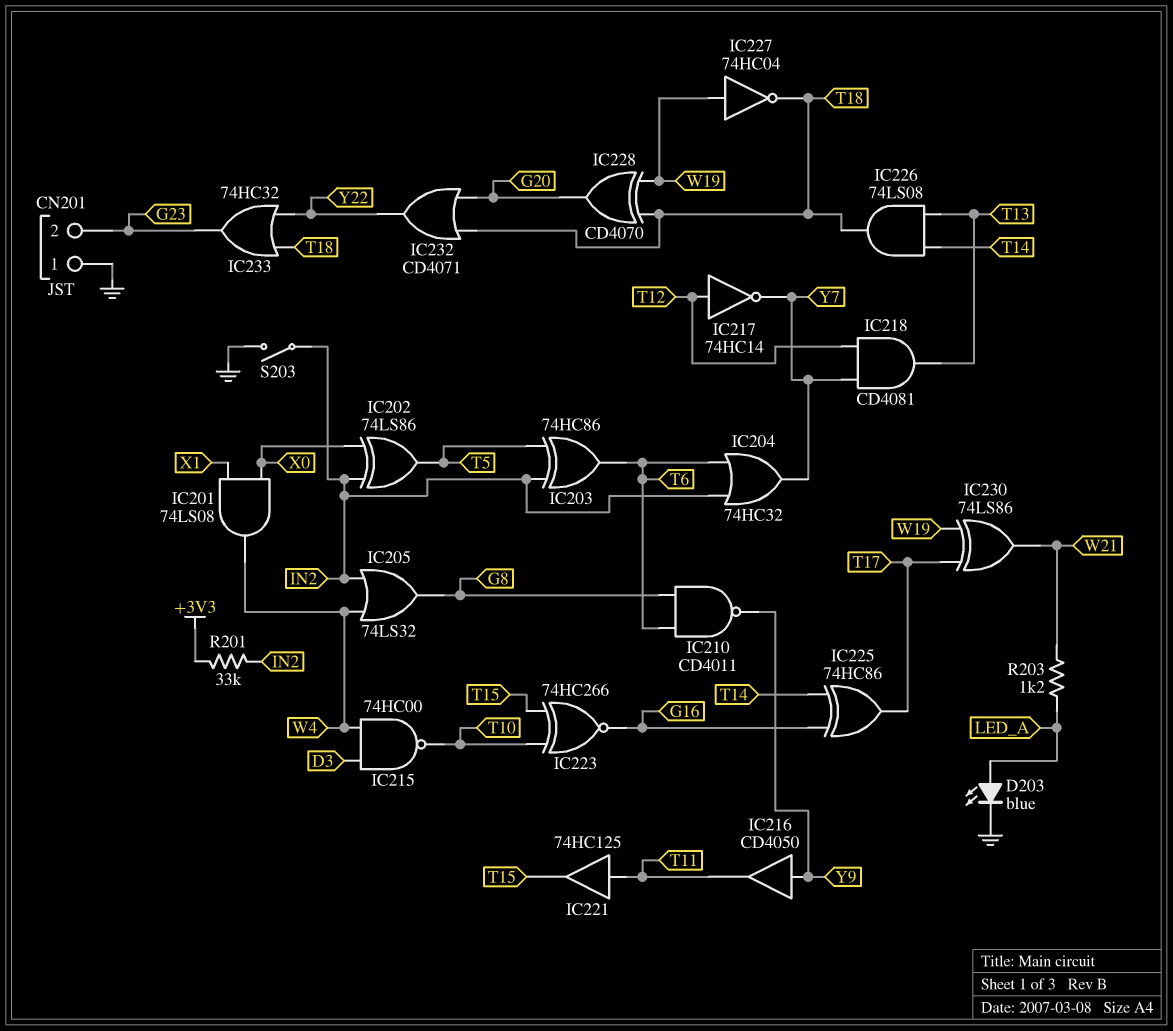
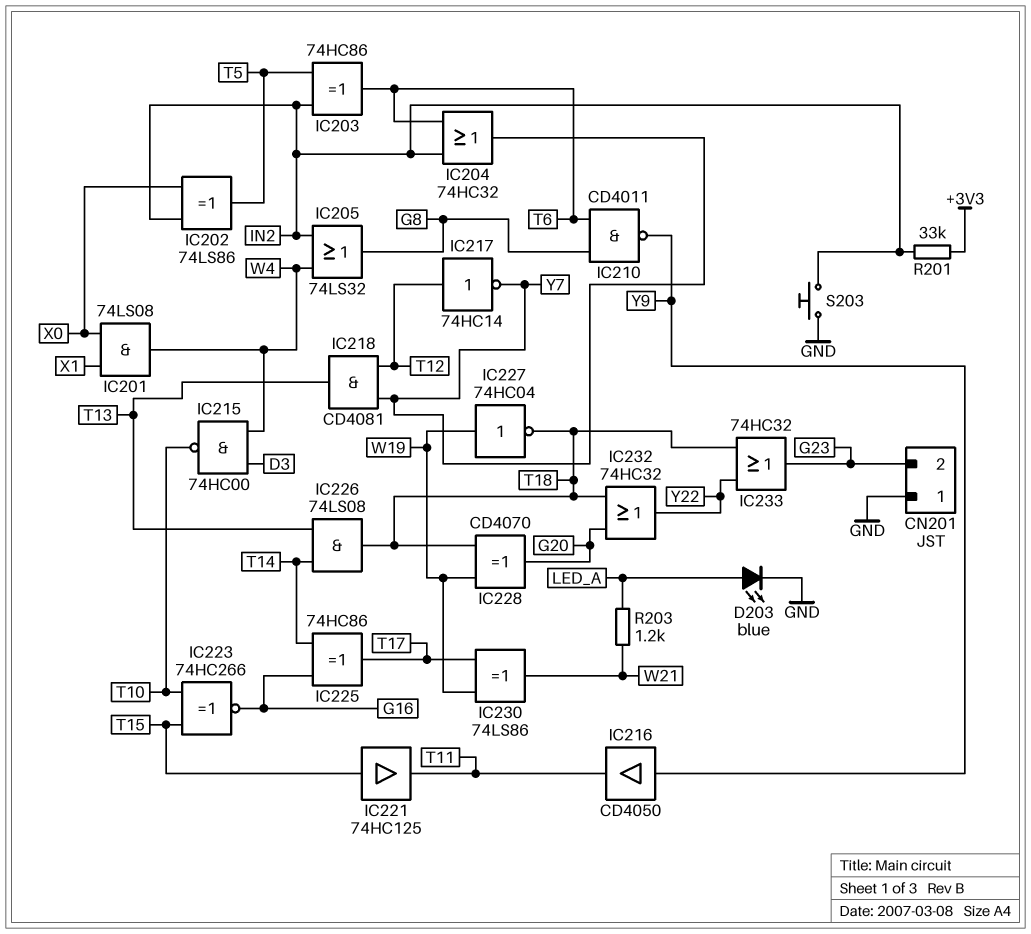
IC221: buffer 74HC125 (in T11, out T15) -> buffer 74HC125 (in T15, out T11)
IC232: OR CD4071 (in G20, in T18, out Y22) -> OR 74HC32 (in G20, in T18, out Y22)
S203: switch (GND, IN2) -> button (GND, IN2)

